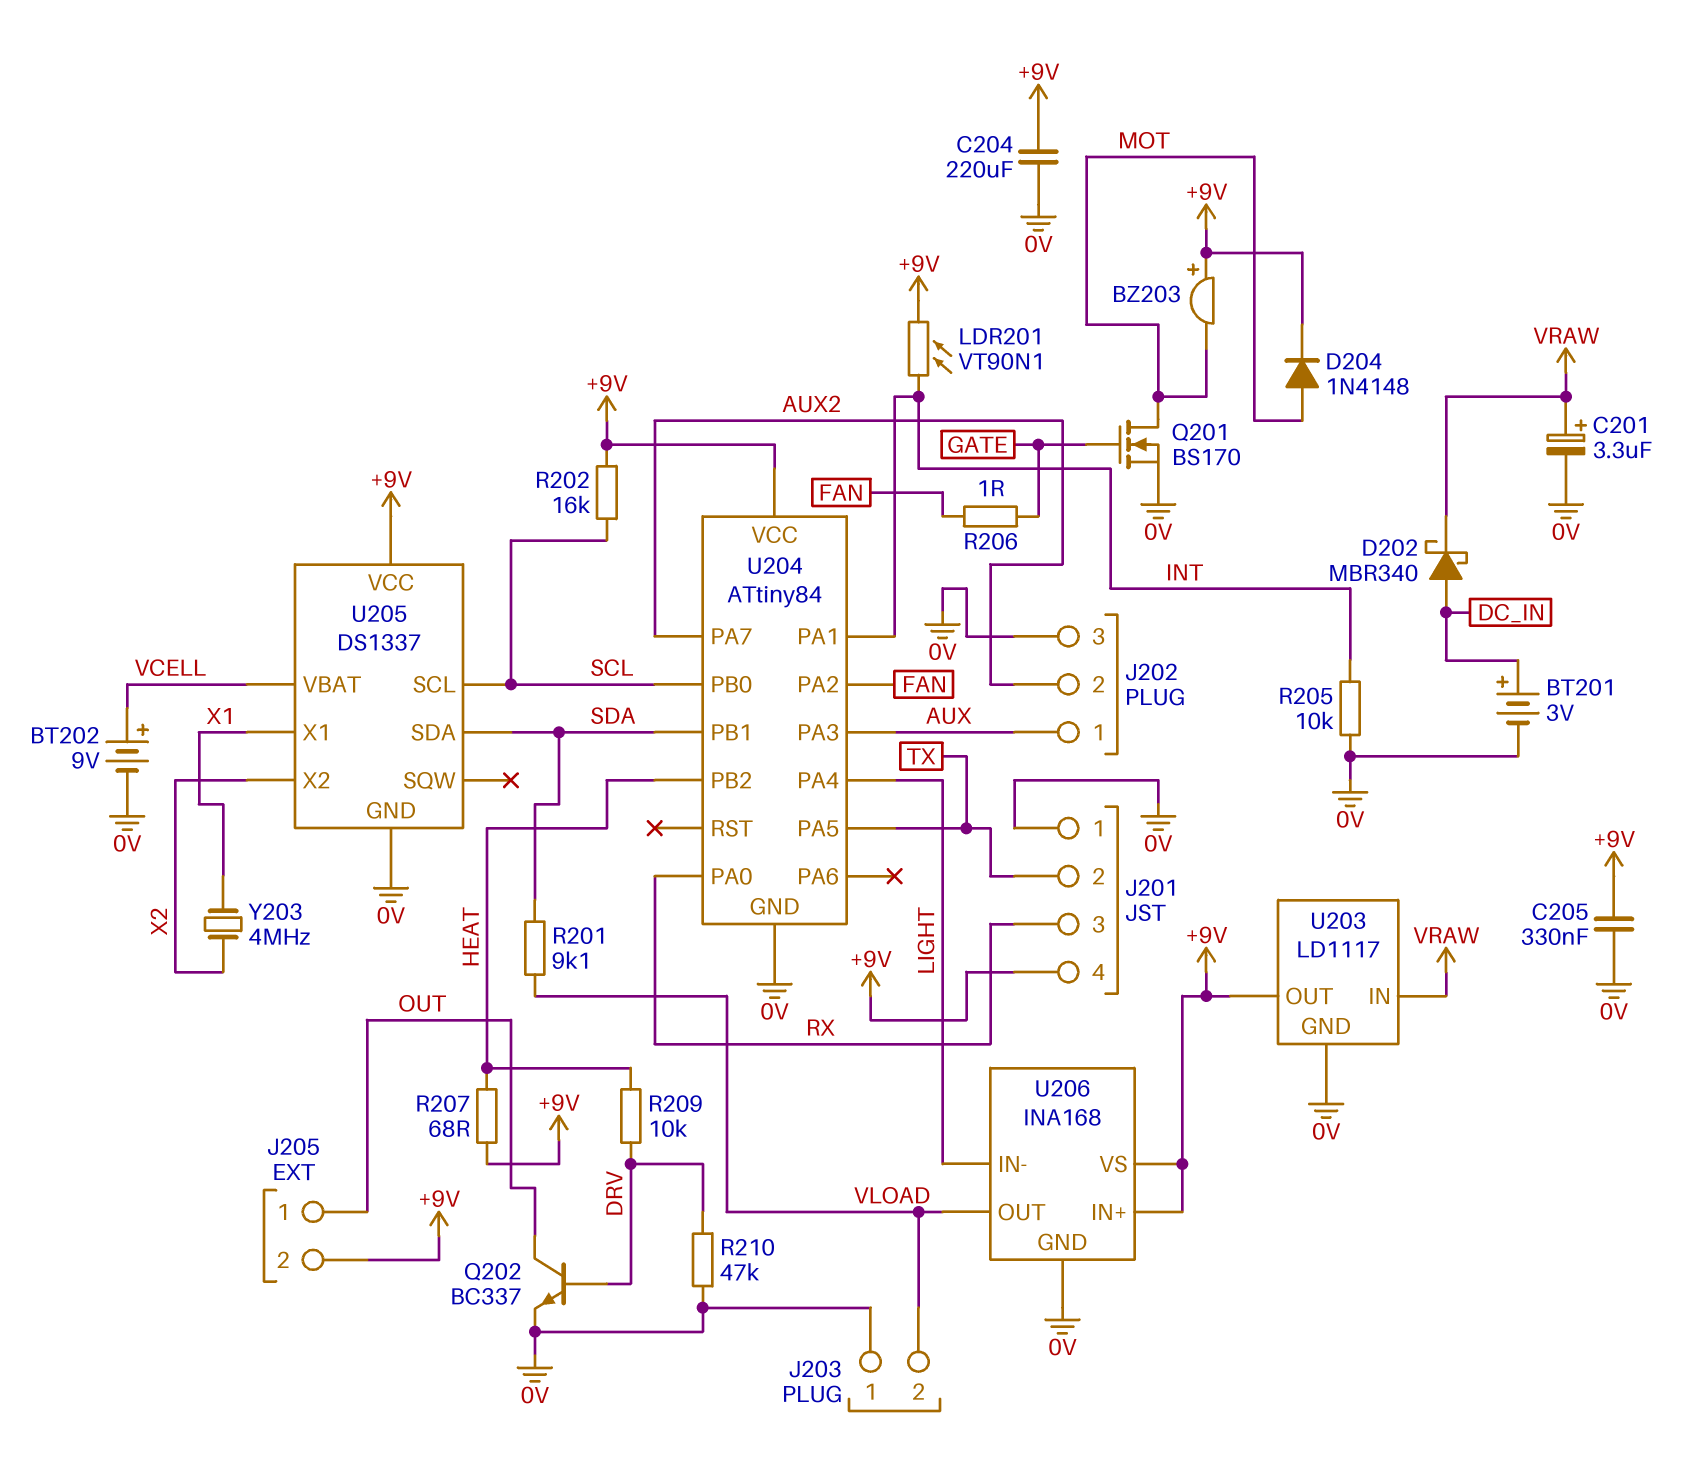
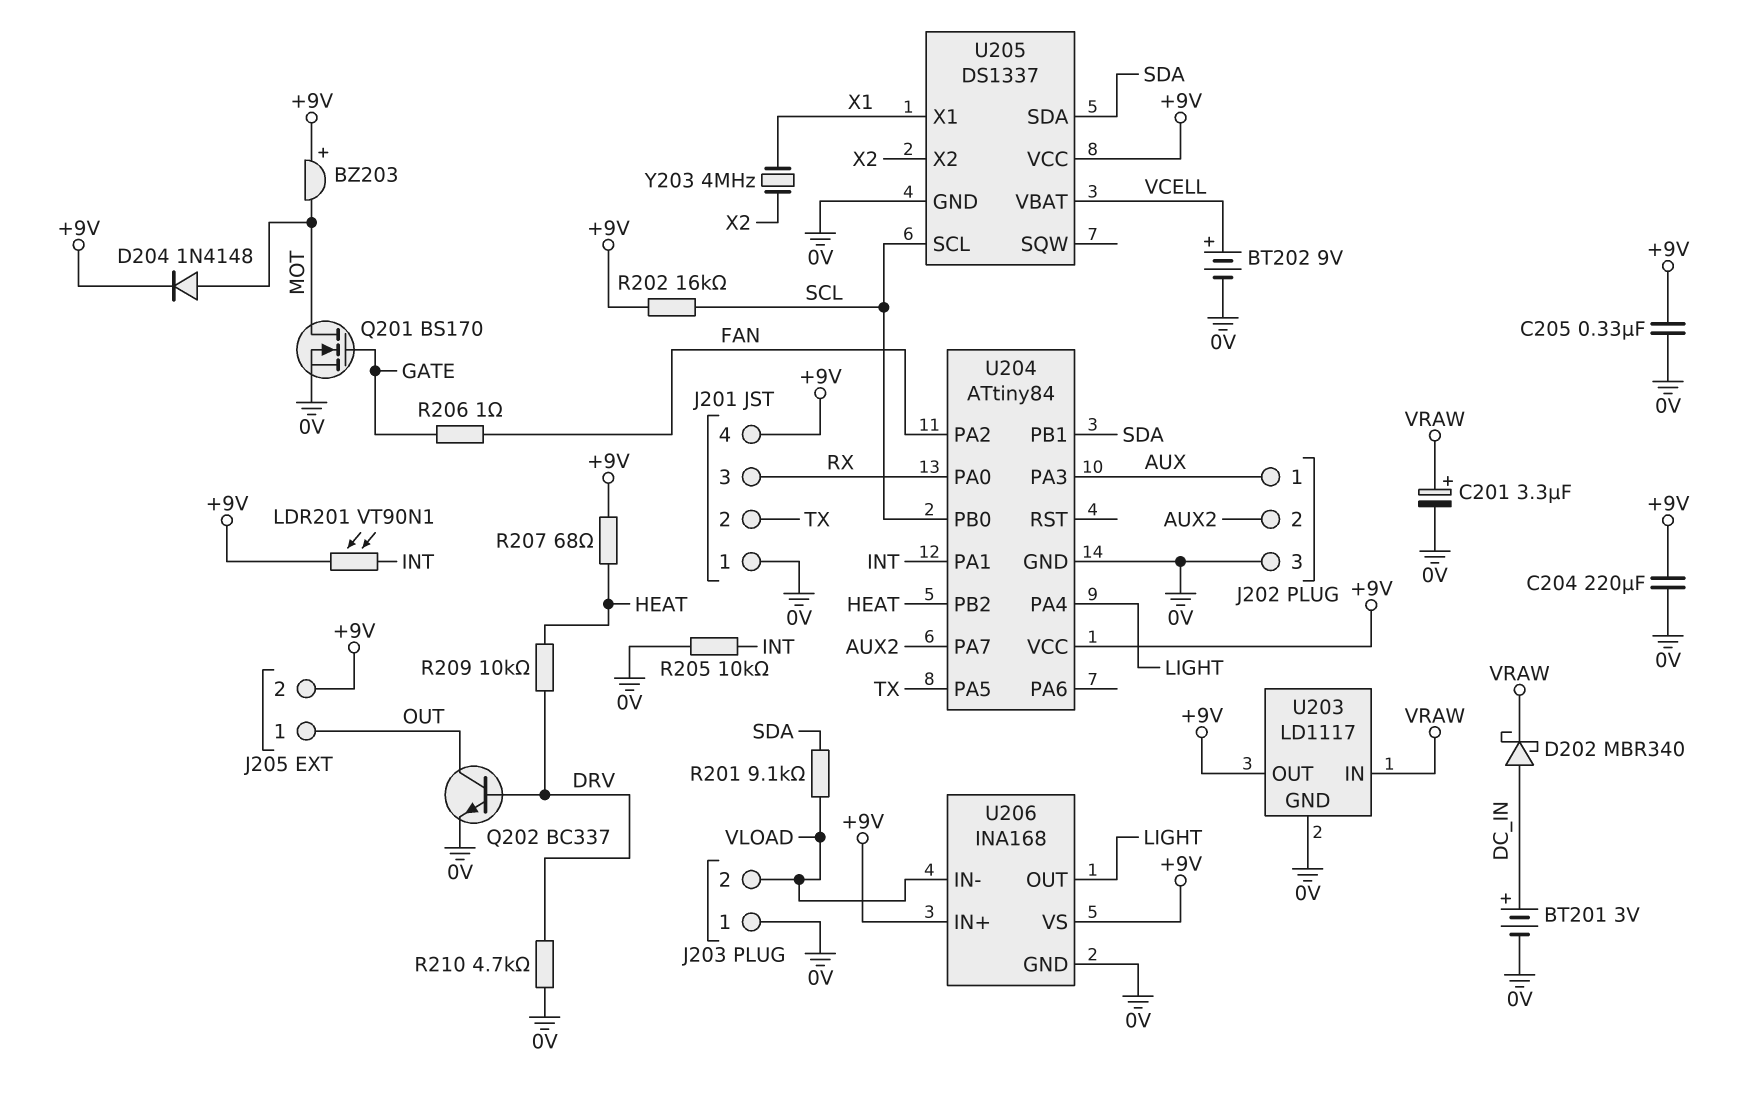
R210: 47k (0V, DRV) -> 4.7k (0V, DRV)
U206 pin IN-: LIGHT -> VLOAD
U206 pin OUT: VLOAD -> LIGHT

